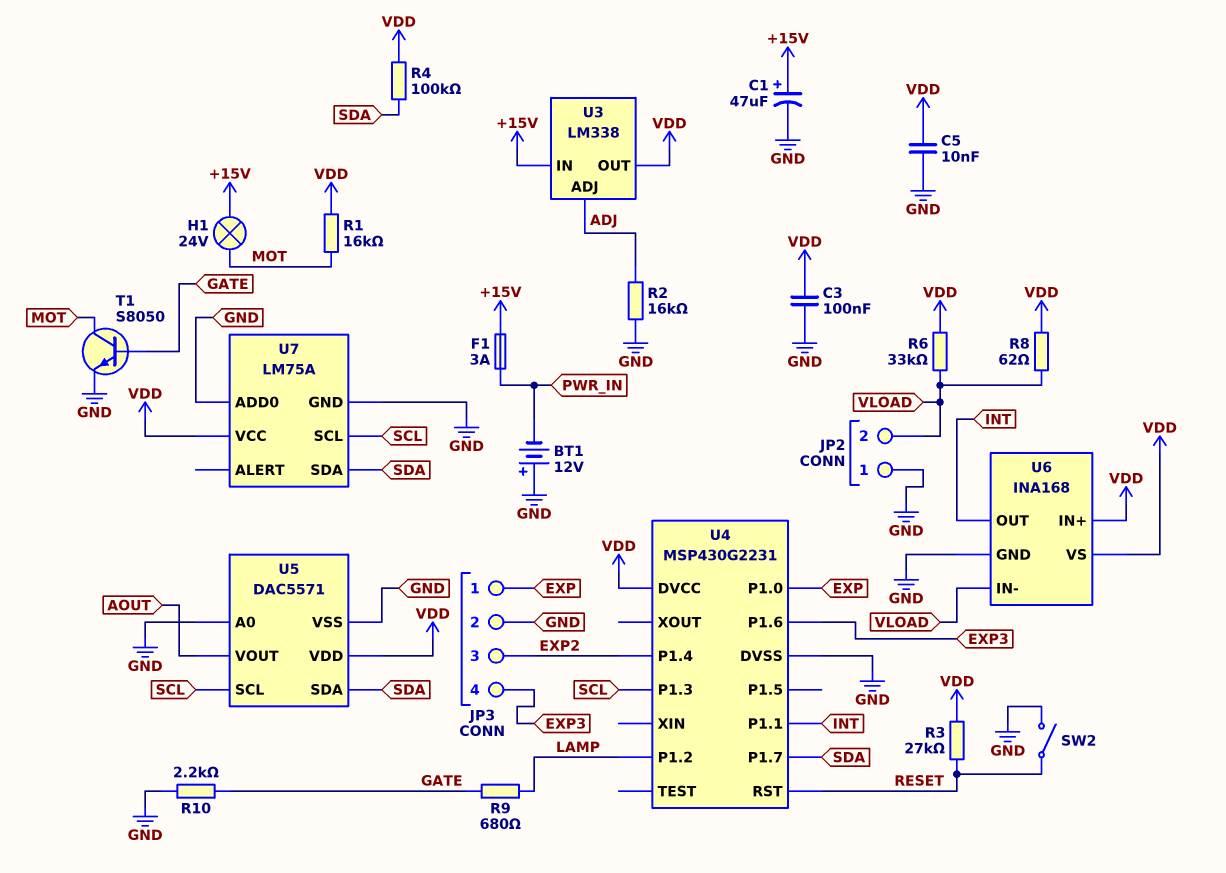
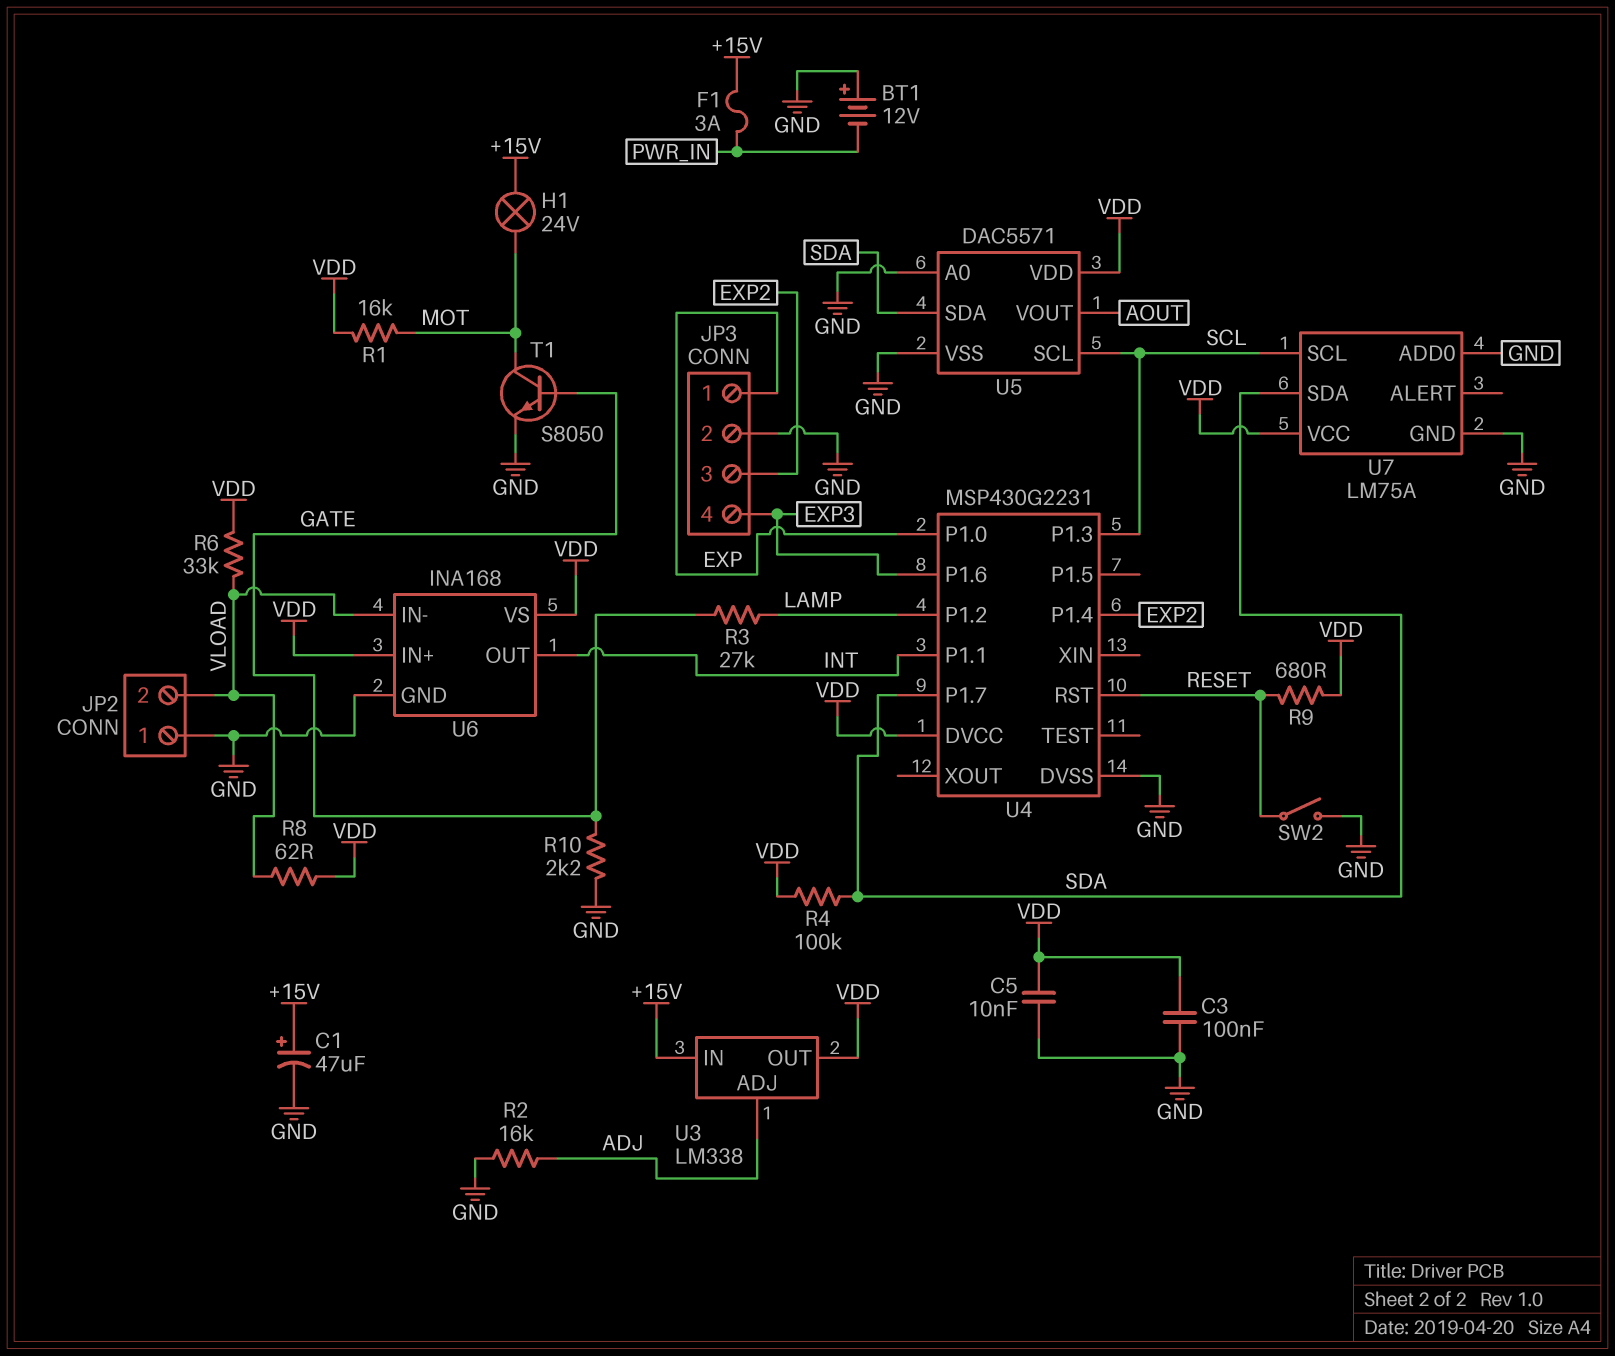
R3: 27k (RESET, VDD) -> 27k (GATE, LAMP)
R9: 680 (GATE, LAMP) -> 680 (RESET, VDD)

